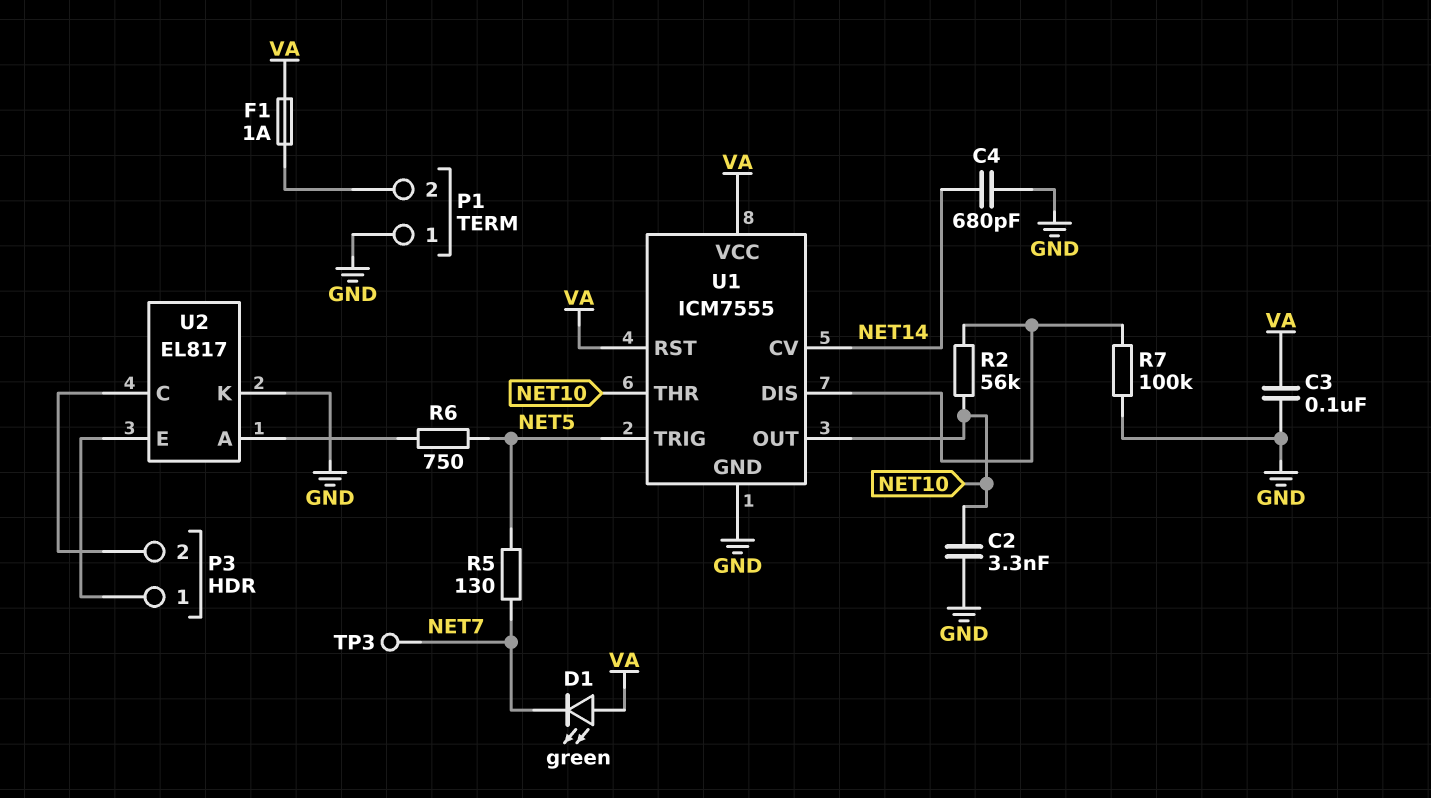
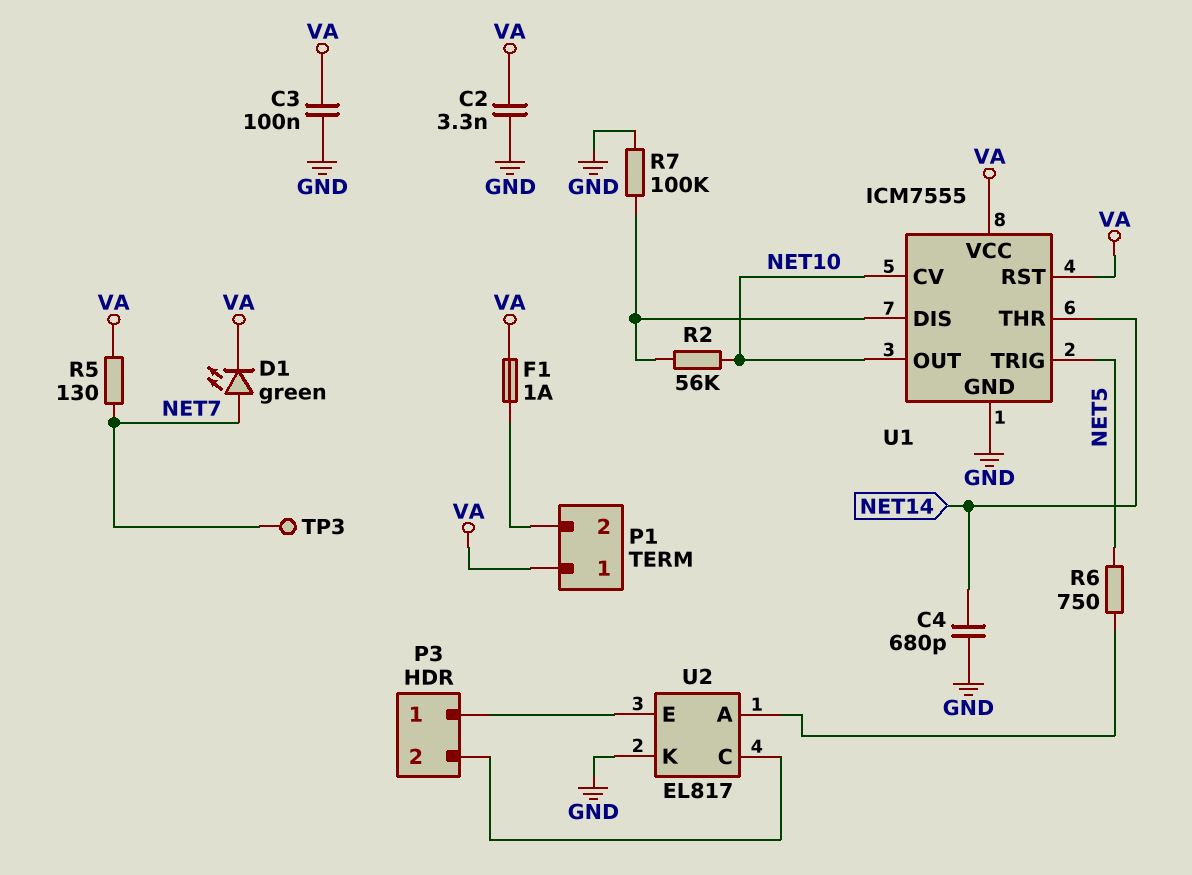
C2: 3.3nF (GND, NET10) -> 3.3nF (GND, VA)
D1: LED green (A VA, K NET7) -> LED green (A NET7, K VA)
P1 pin 1: GND -> VA
R5: 130 (NET5, NET7) -> 130 (NET7, VA)
U1 pin CV: NET14 -> NET10
U1 pin THR: NET10 -> NET14

